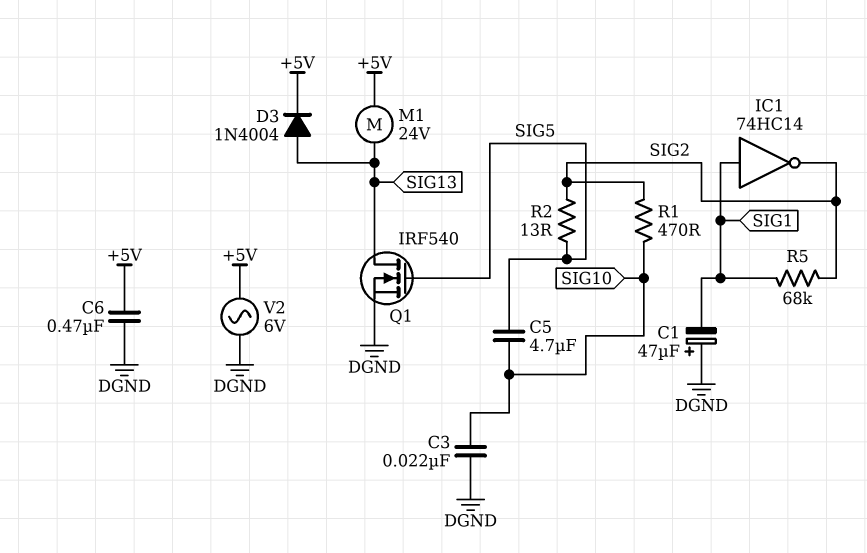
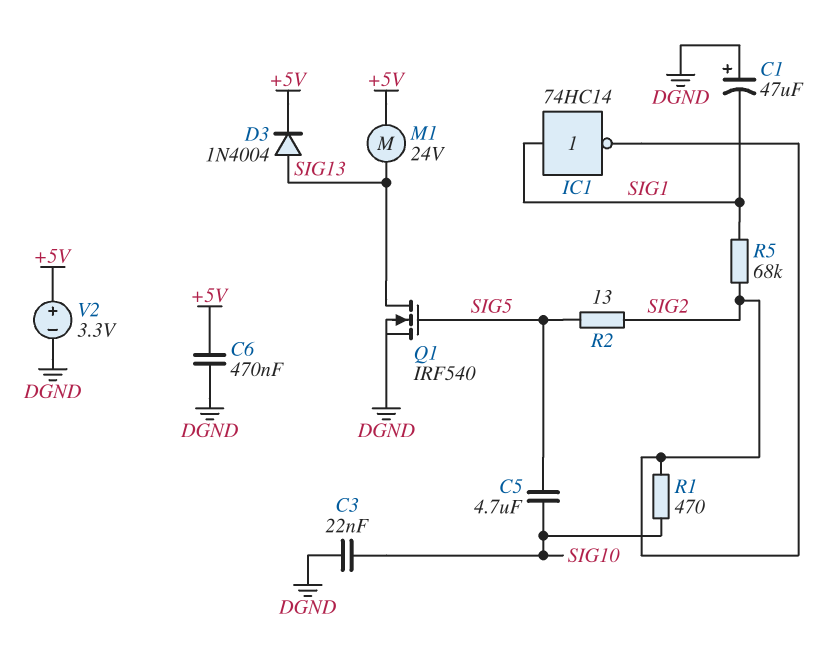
V2: AC 6V (+5V, DGND) -> 3.3V (plus +5V, minus DGND)

